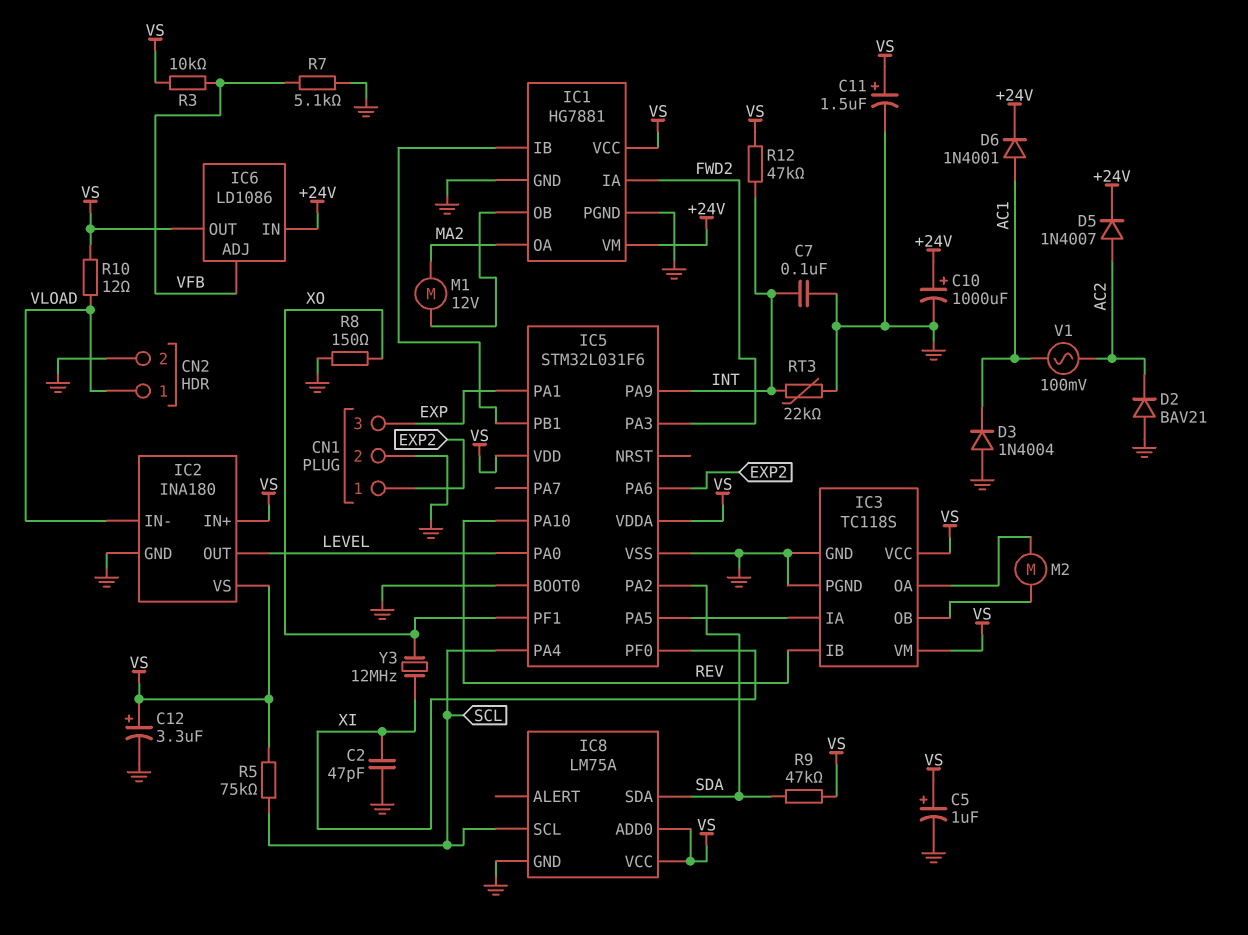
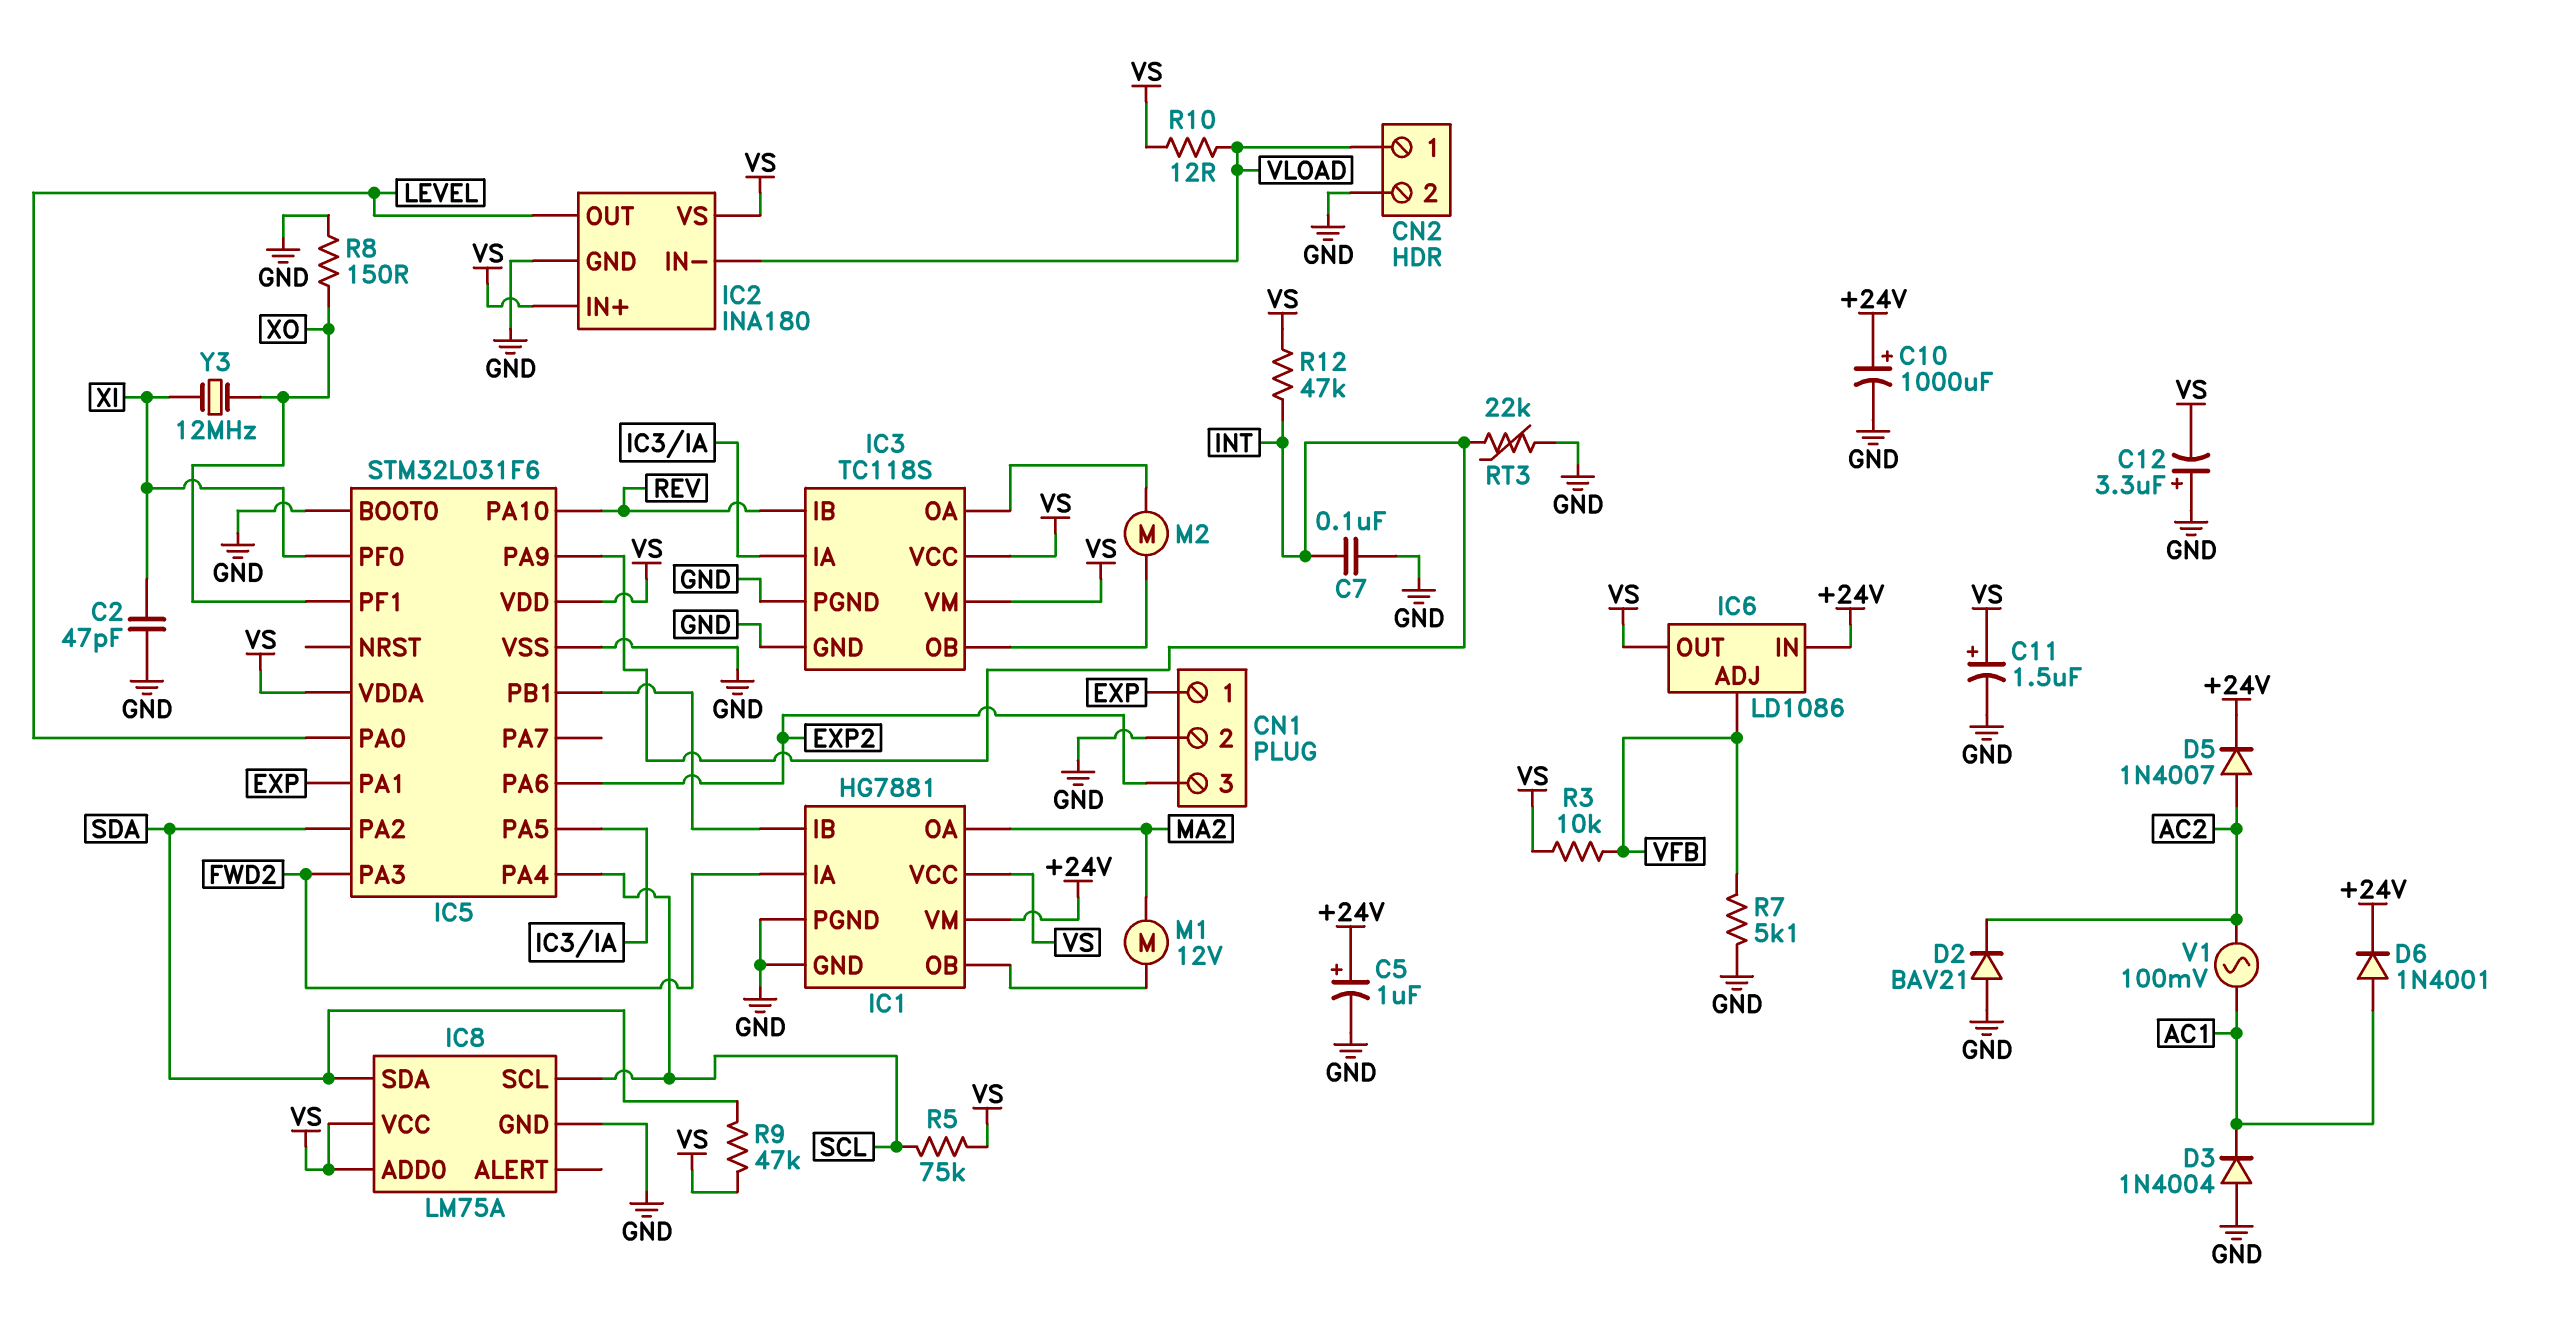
C5: 1uF (plus VS, minus GND) -> 1uF (plus +24V, minus GND)
C12: 3.3uF (plus VS, minus GND) -> 3.3uF (plus GND, minus VS)
CN1 pin 1: EXP2 -> EXP
CN1 pin 3: EXP -> EXP2

